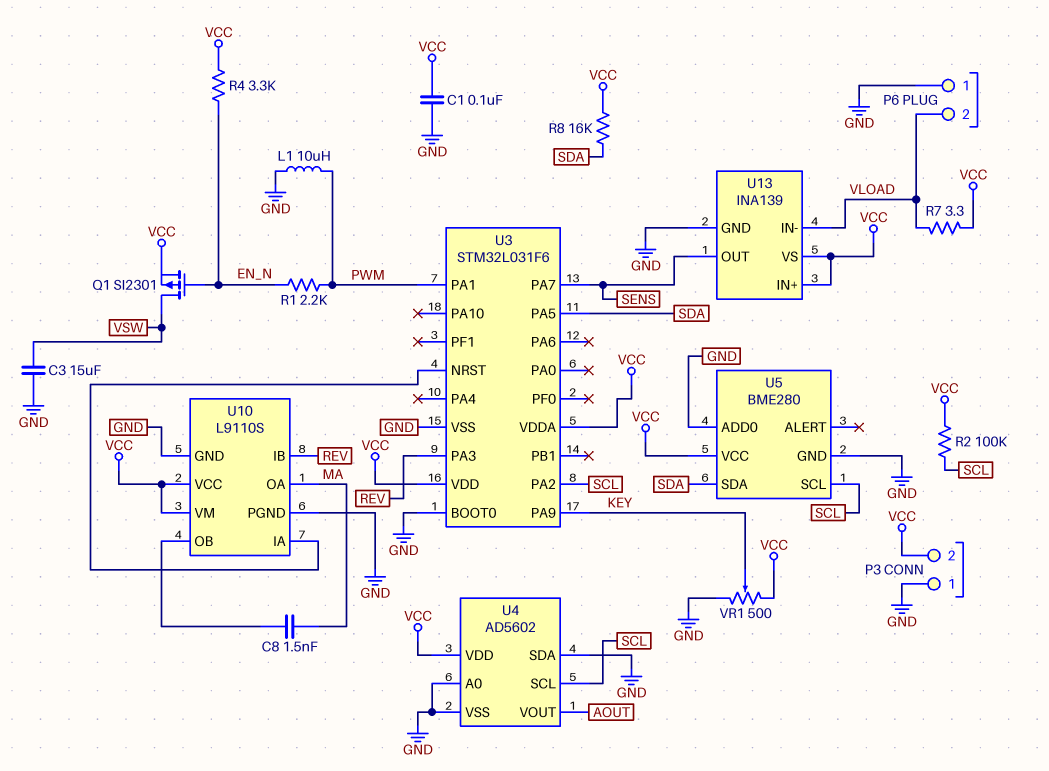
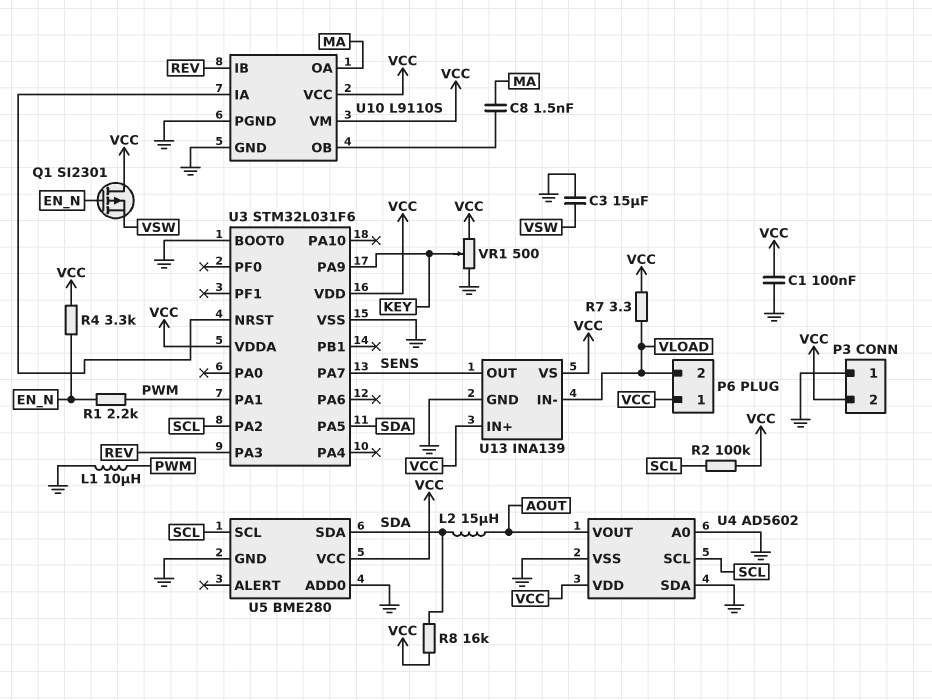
L2: none -> 15uH (AOUT, SDA)
P6 pin 1: GND -> VCC
Q1: PMOS SI2301 (G EN_N, D VSW, S VCC) -> PMOS SI2301 (G EN_N, D VCC, S VSW)

